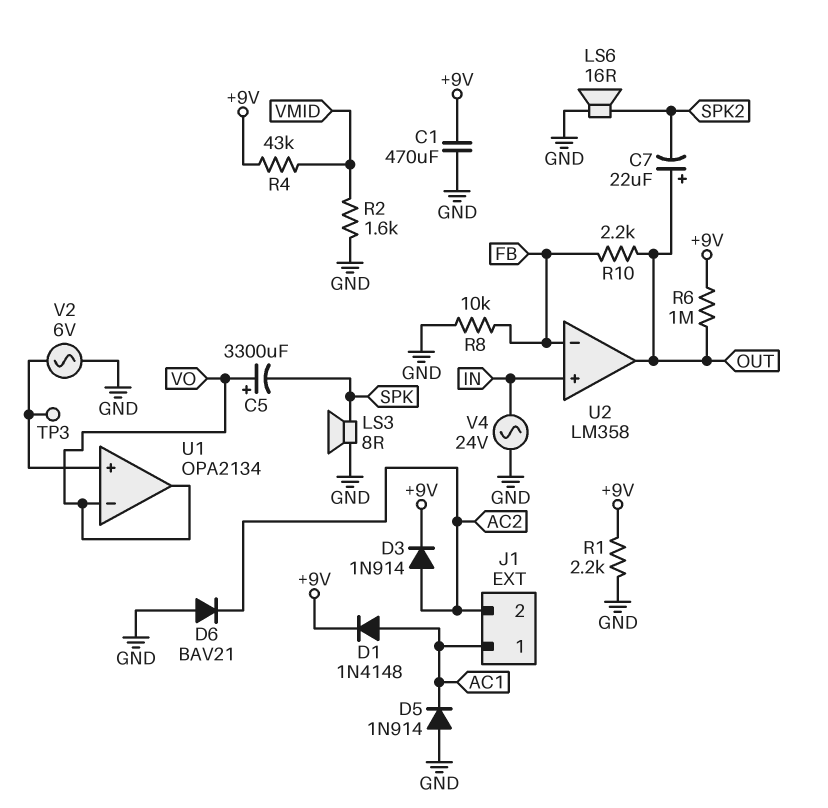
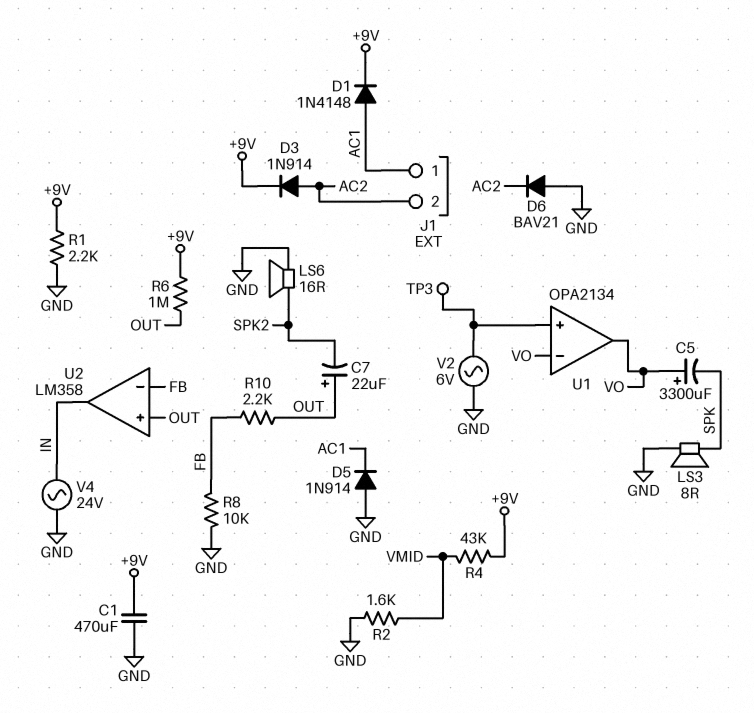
U2 pin in+: IN -> OUT
U2 pin out: OUT -> IN

